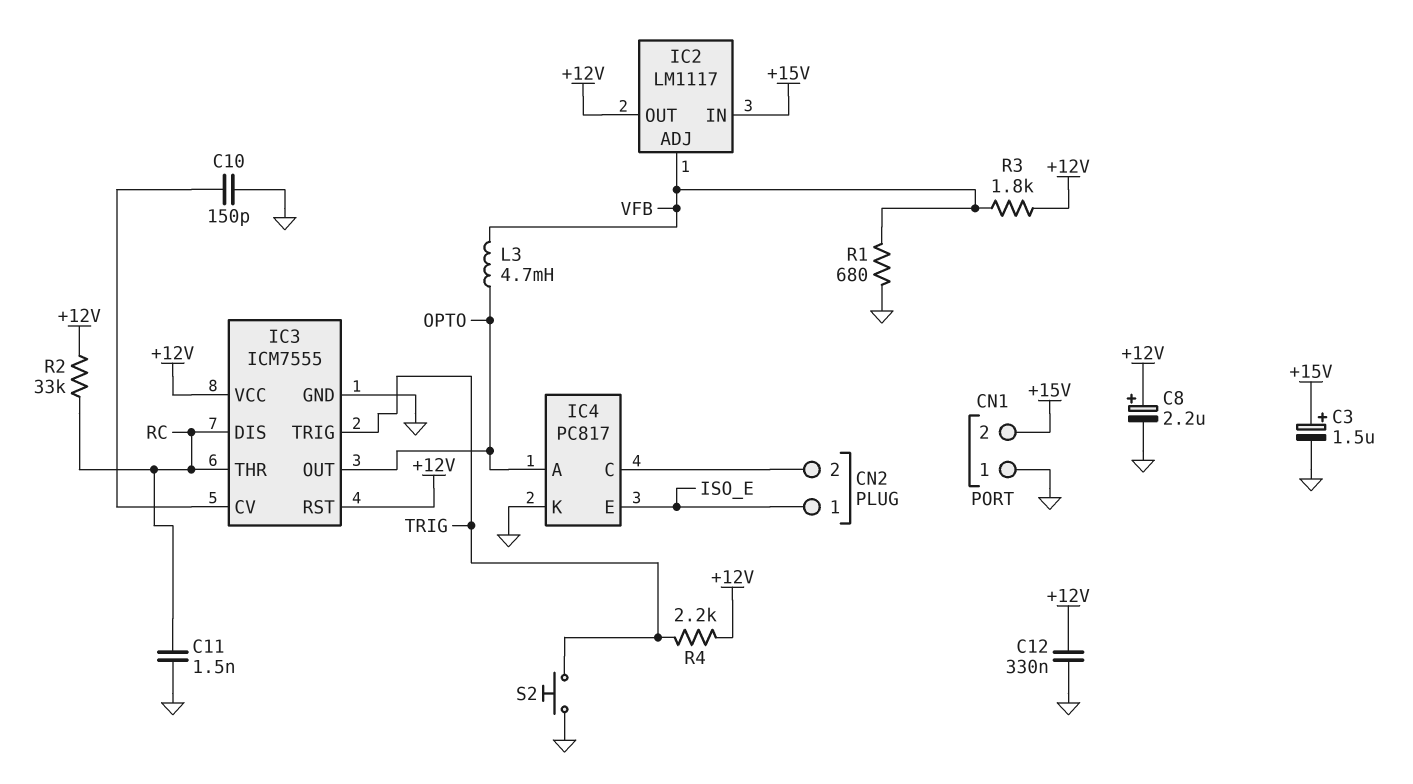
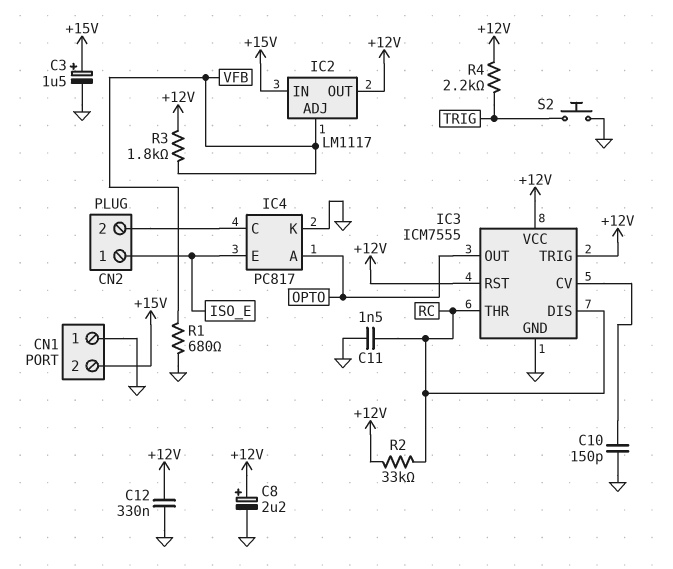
IC3 pin TRIG: TRIG -> +12V
L3: 4.7mH (OPTO, VFB) -> none

